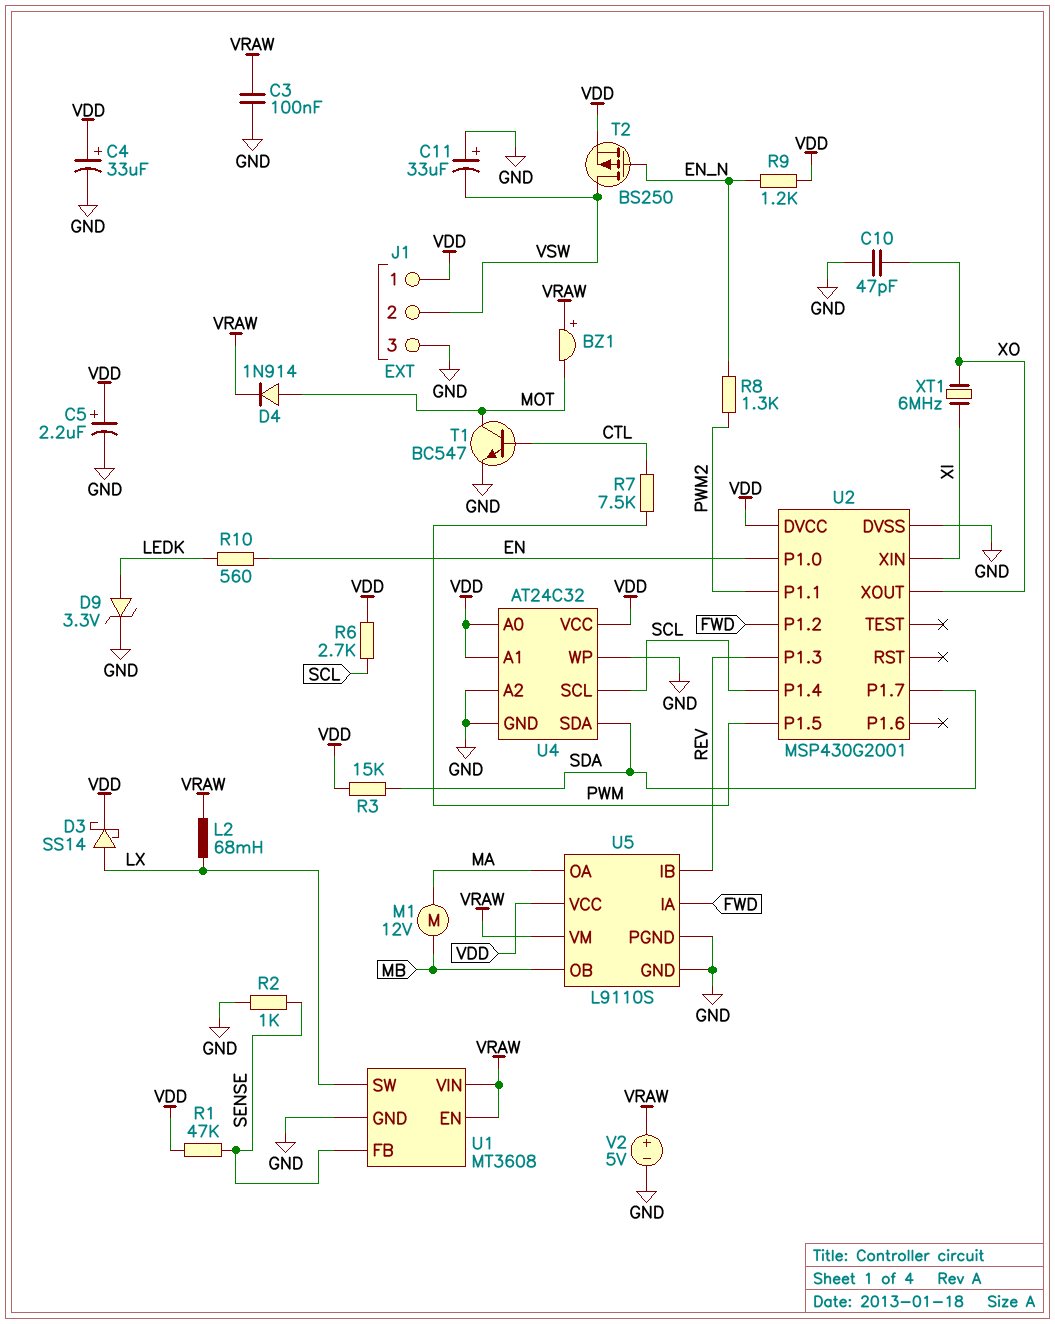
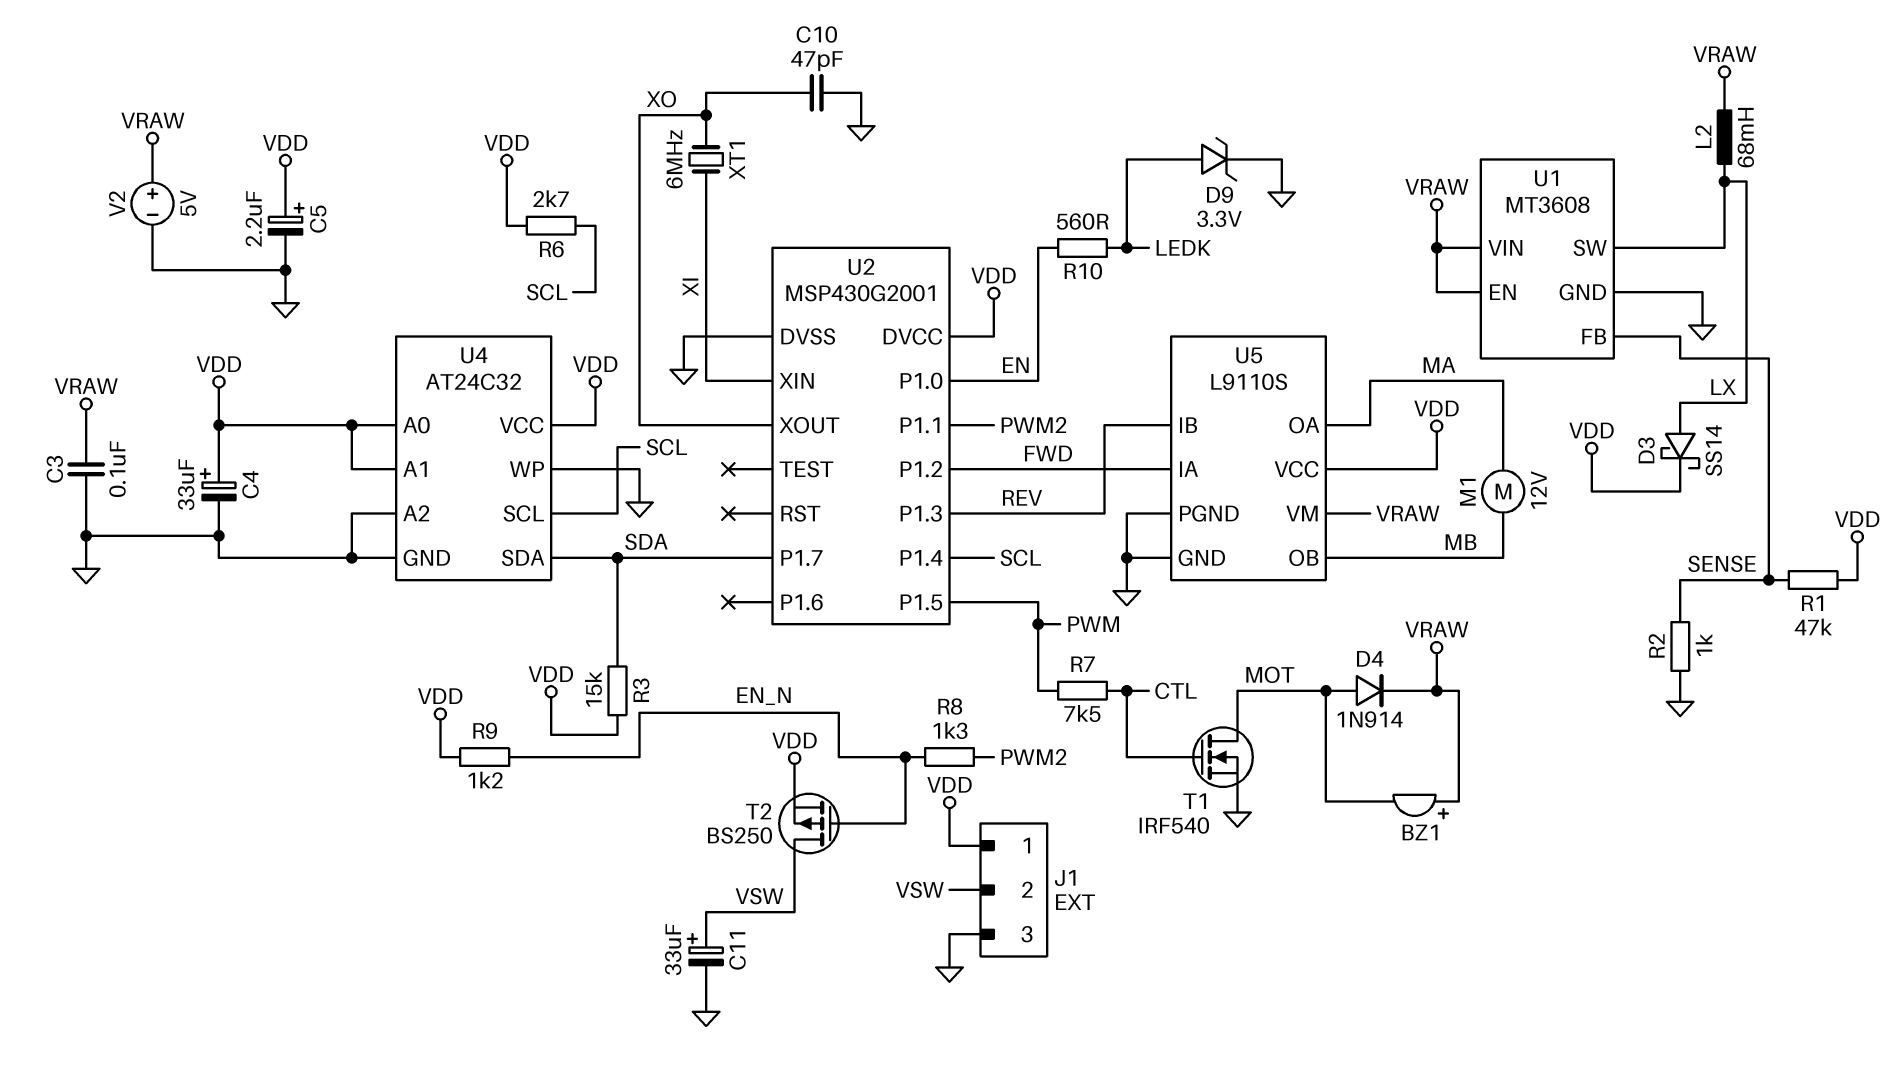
C11: 33uF (plus GND, minus VSW) -> 33uF (plus VSW, minus GND)
T1: NPN BC547 (B CTL, C MOT, E GND) -> NMOS IRF540 (G CTL, D MOT, S GND)

